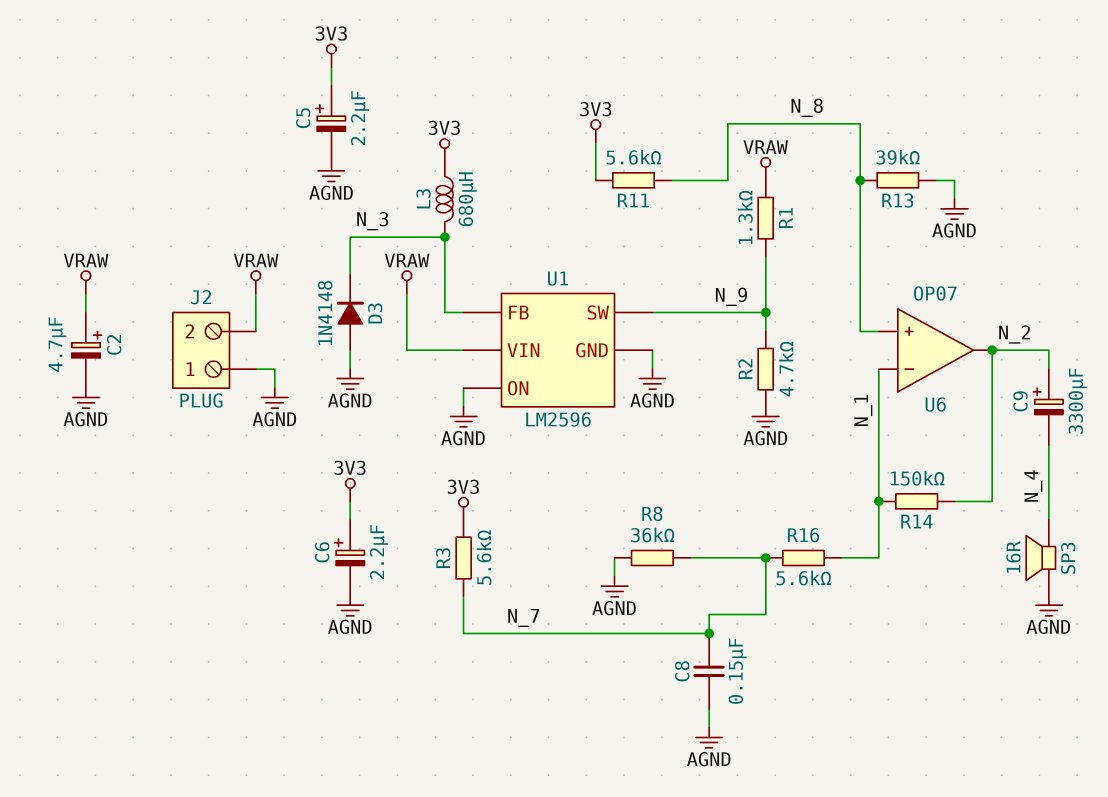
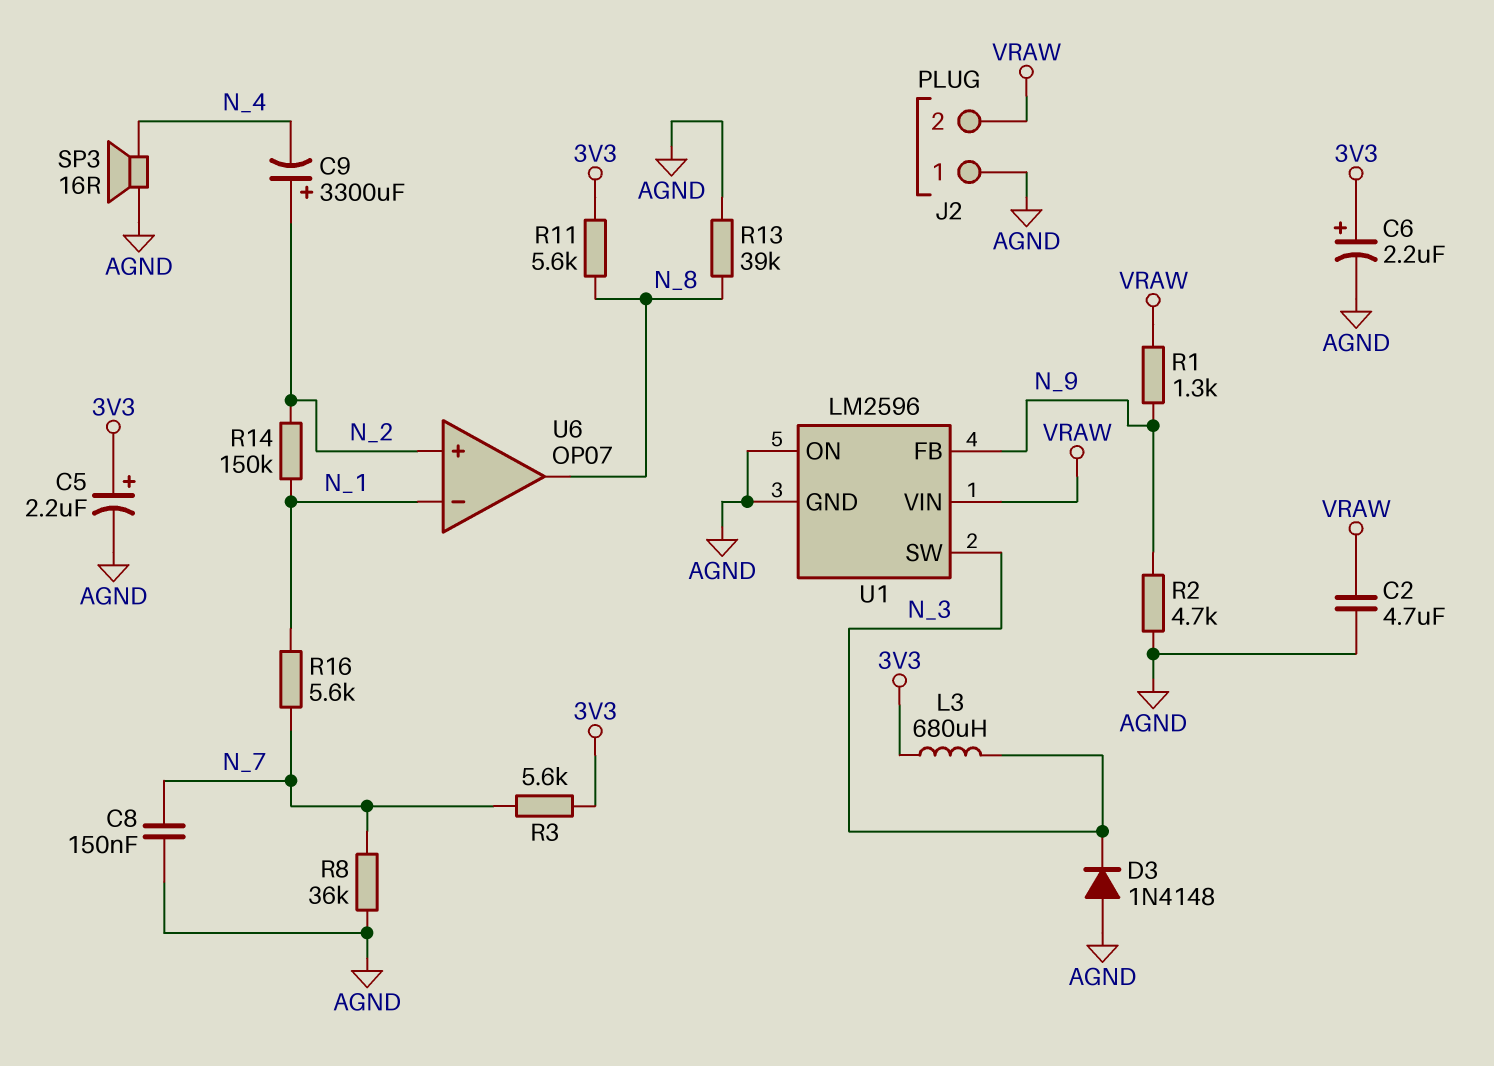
C2: 4.7uF (plus VRAW, minus AGND) -> 4.7uF (AGND, VRAW)
U1 pin FB: N_3 -> N_9
U1 pin SW: N_9 -> N_3
U6 pin in+: N_8 -> N_2
U6 pin out: N_2 -> N_8

